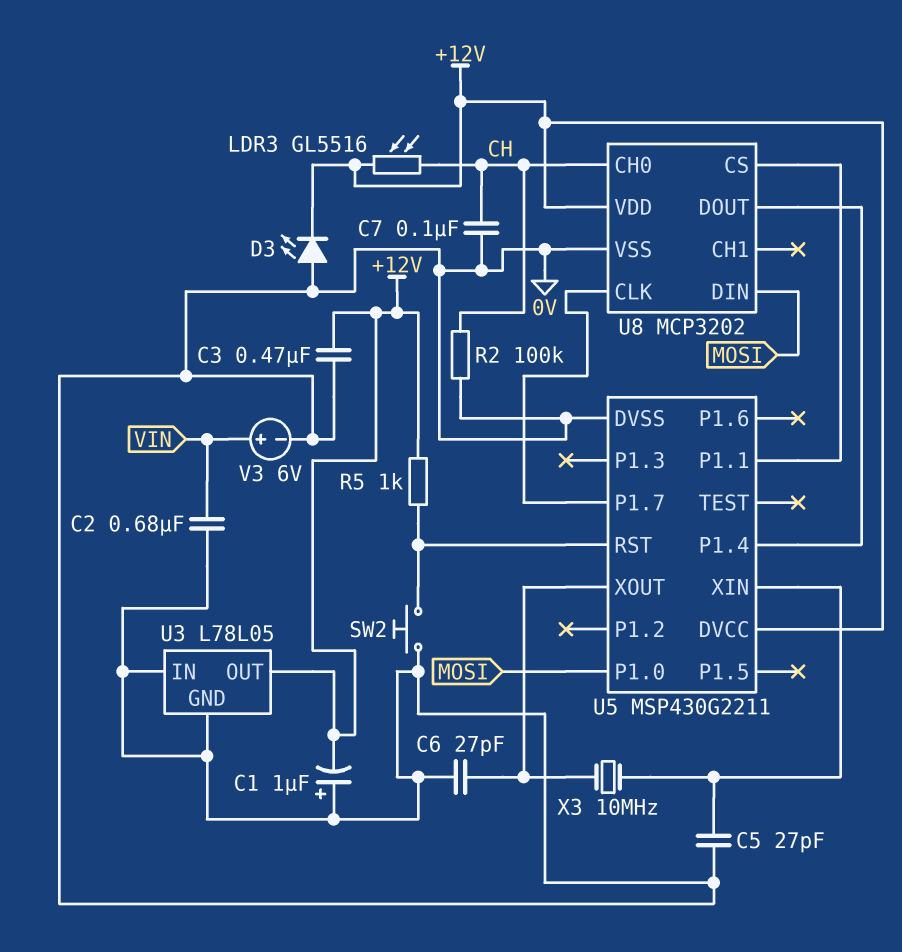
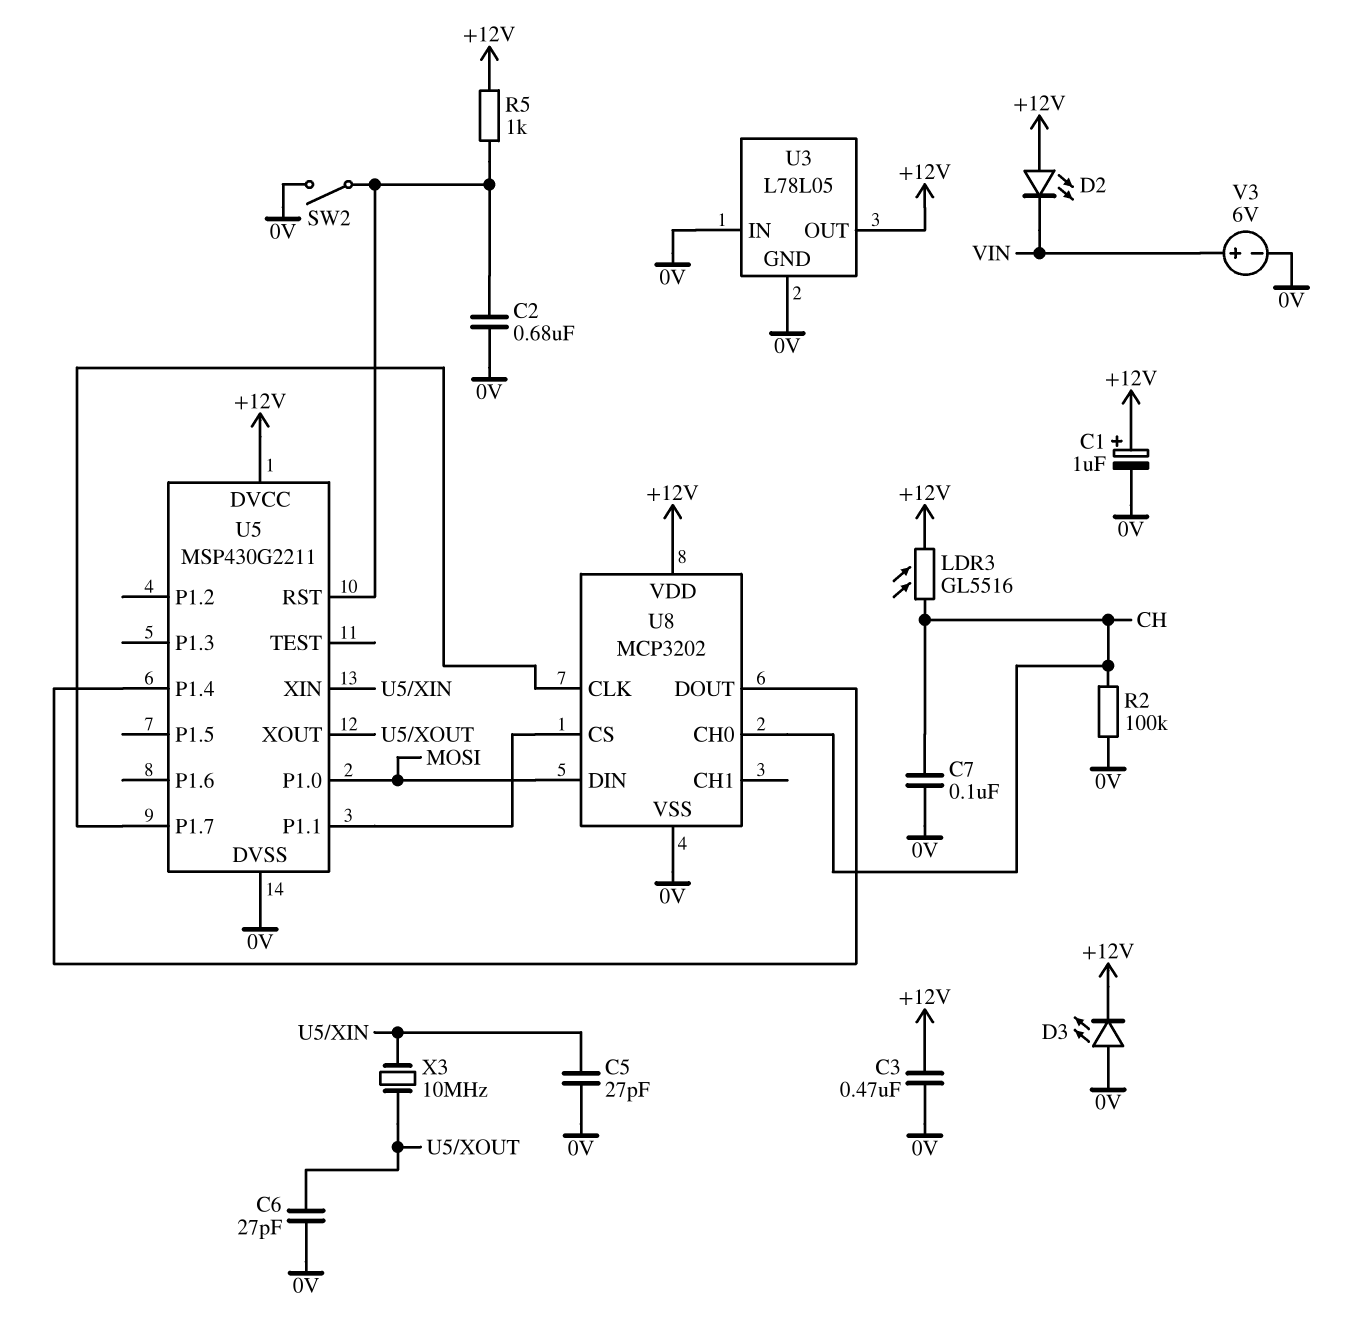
C1: 1uF (plus 0V, minus +12V) -> 1uF (plus +12V, minus 0V)
C2: 680nF (0V, VIN) -> 680nF (0V, U5/RST)
D2: none -> LED (A +12V, K VIN)
SW2: button (0V, U5/RST) -> switch (0V, U5/RST)

